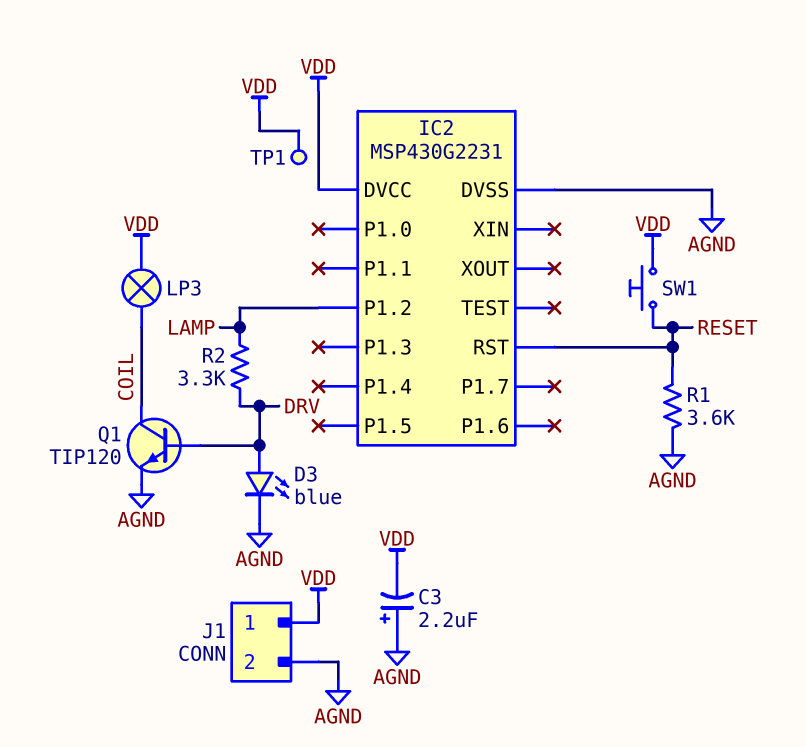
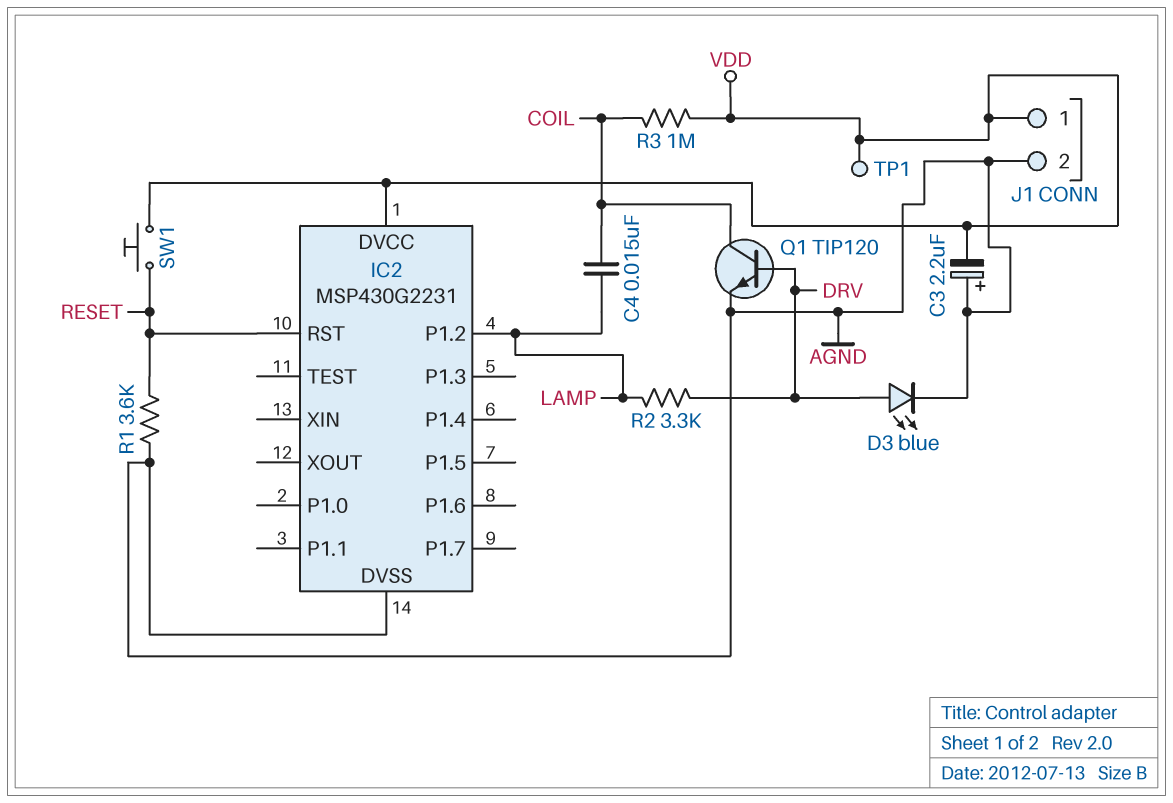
C4: none -> 15nF (COIL, LAMP)
LP3: lamp (COIL, VDD) -> none
R3: none -> 1M (COIL, VDD)

